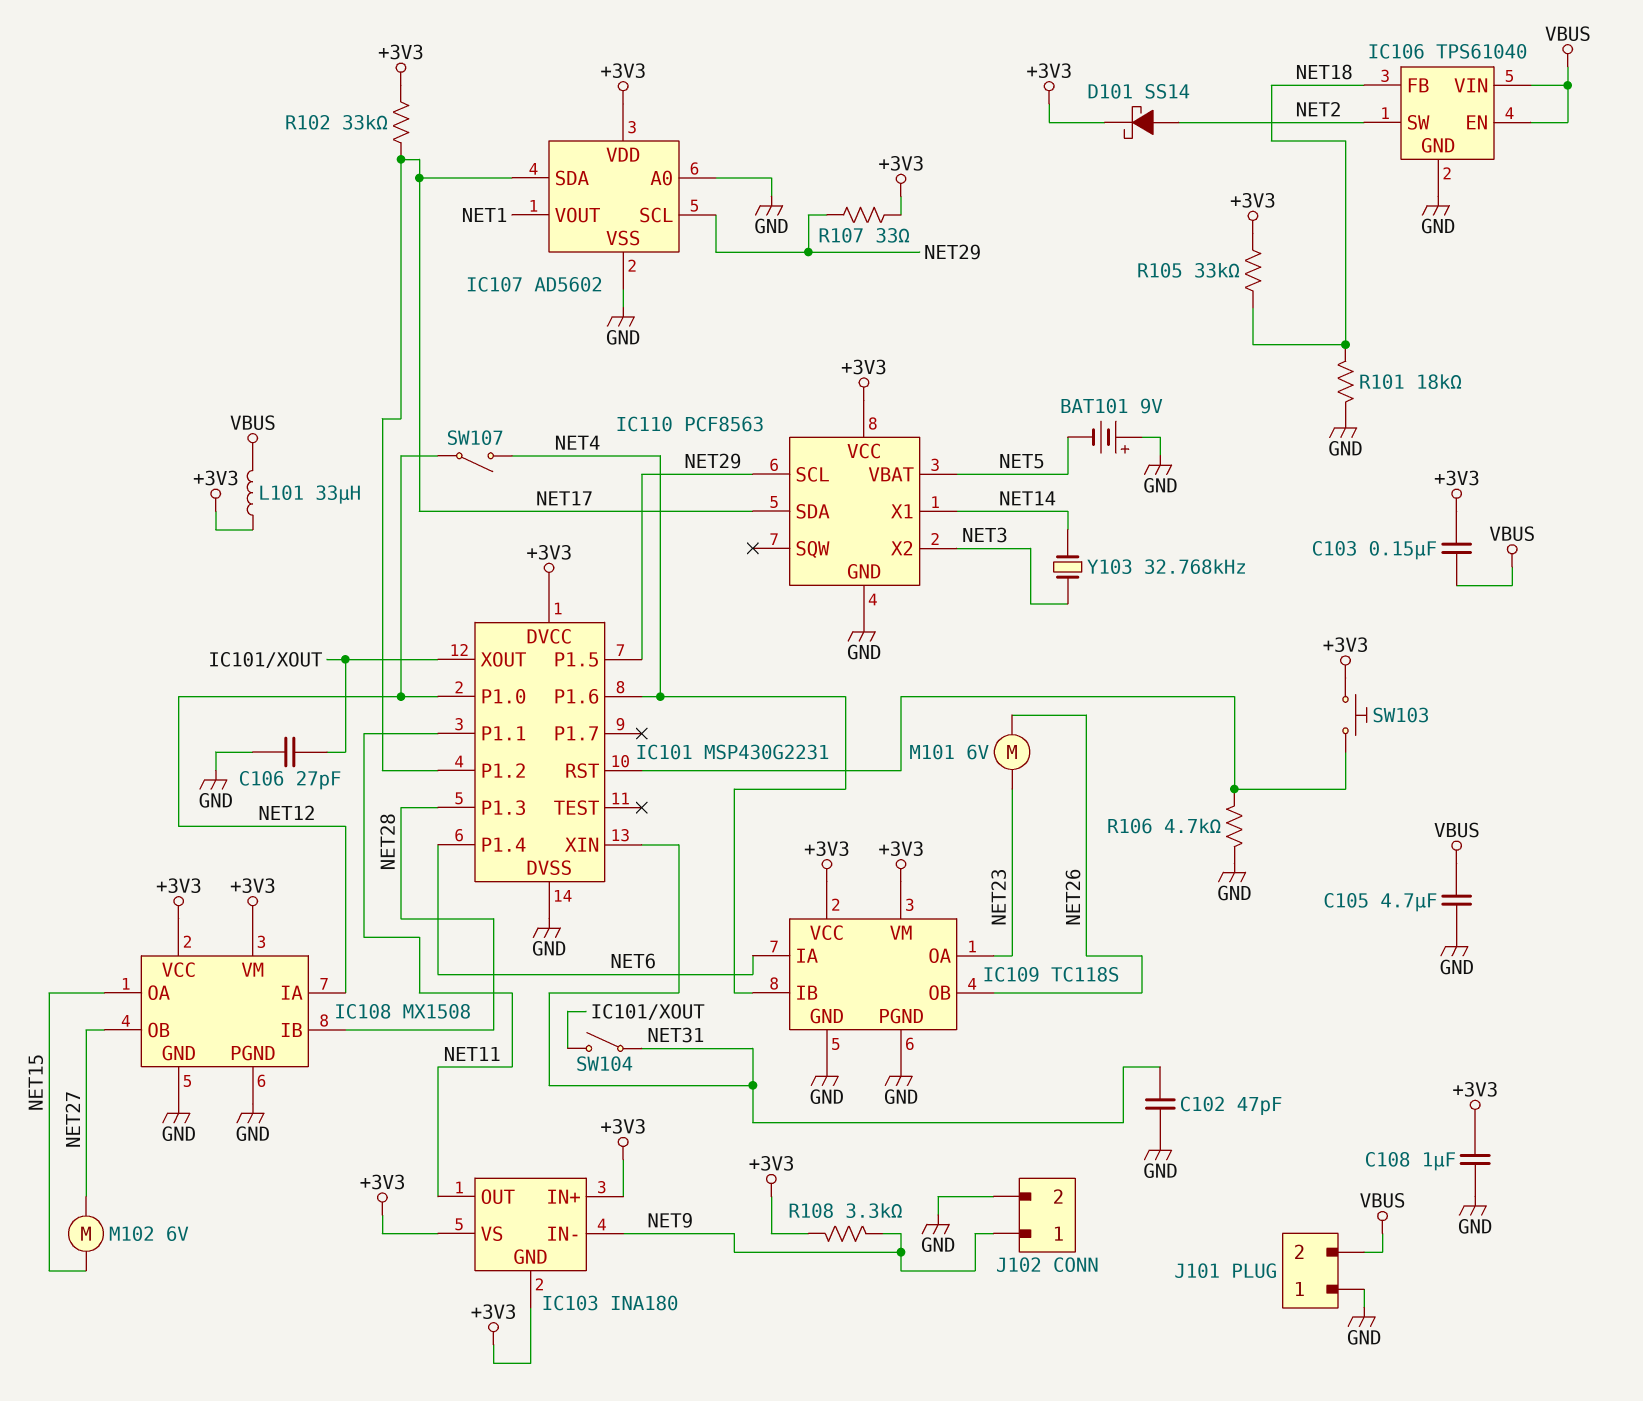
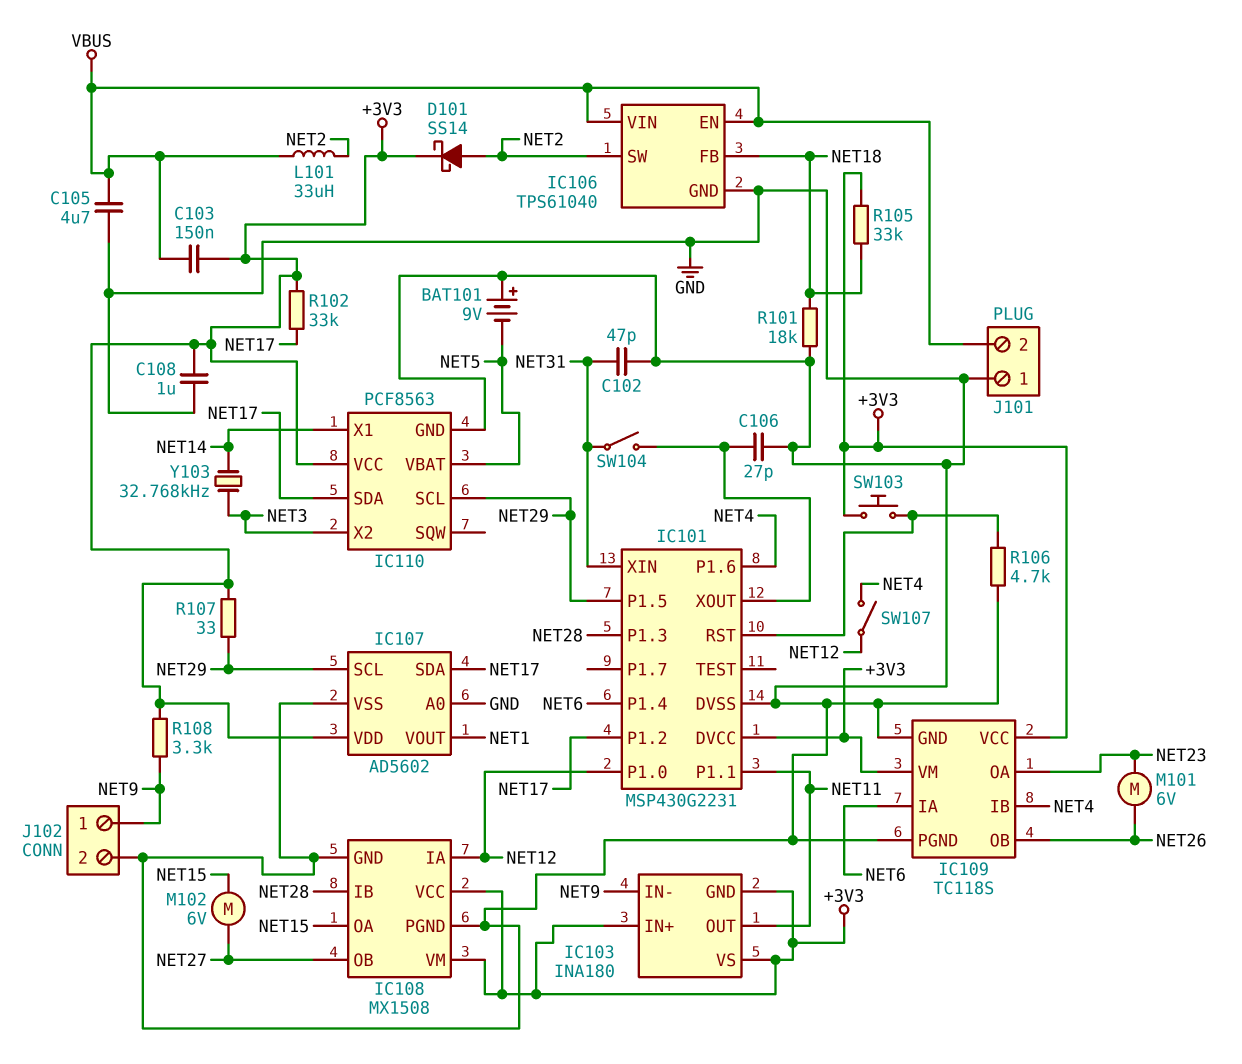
L101: 33uH (+3V3, VBUS) -> 33uH (NET2, VBUS)

